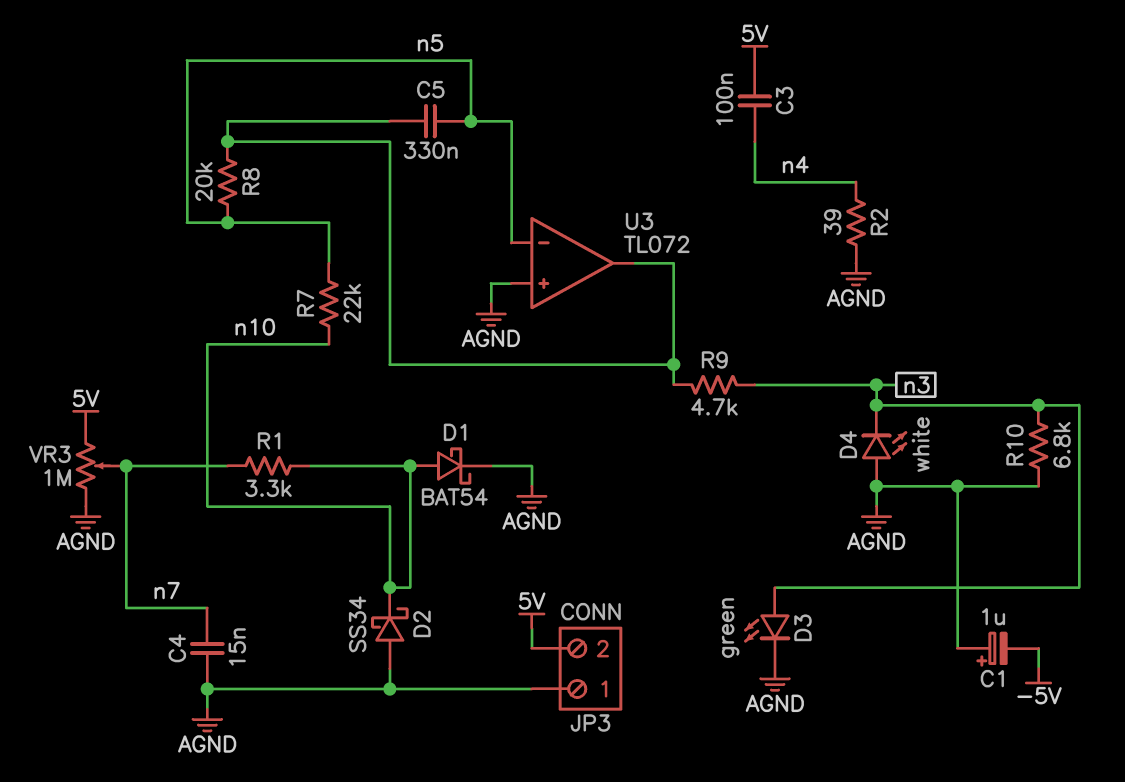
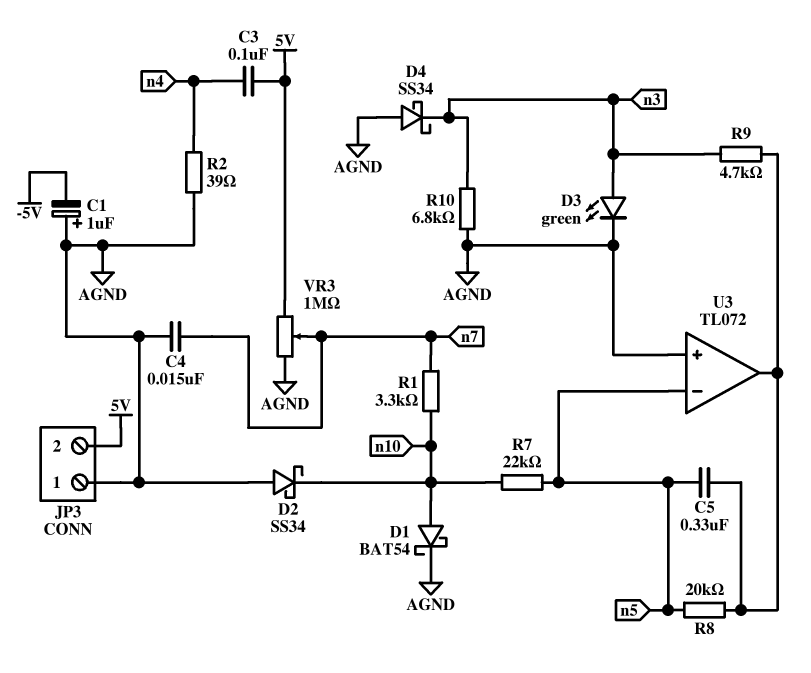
D4: LED white (A AGND, K n3) -> schottky SS34 (A AGND, K n3)

